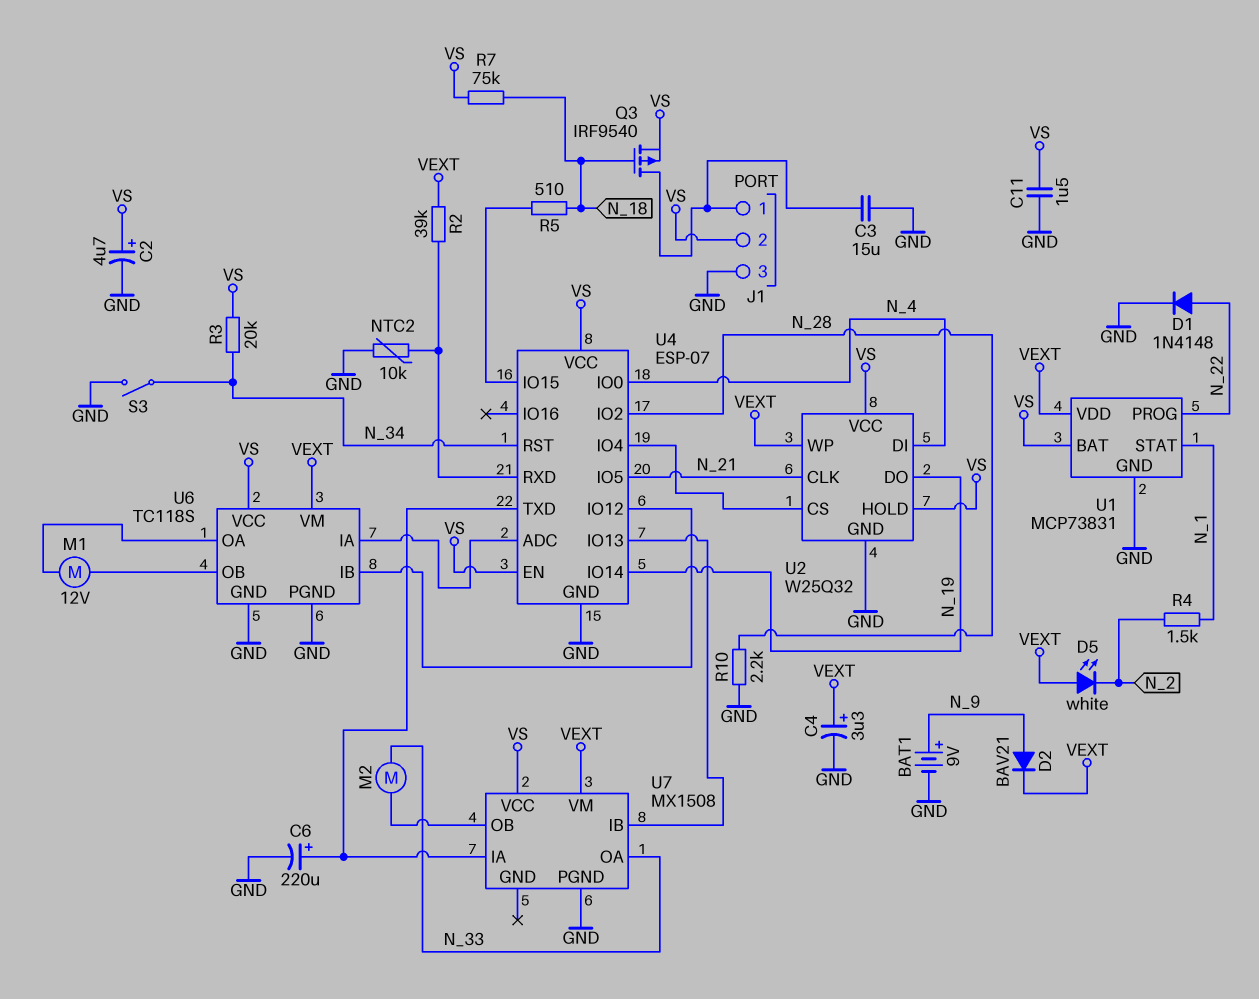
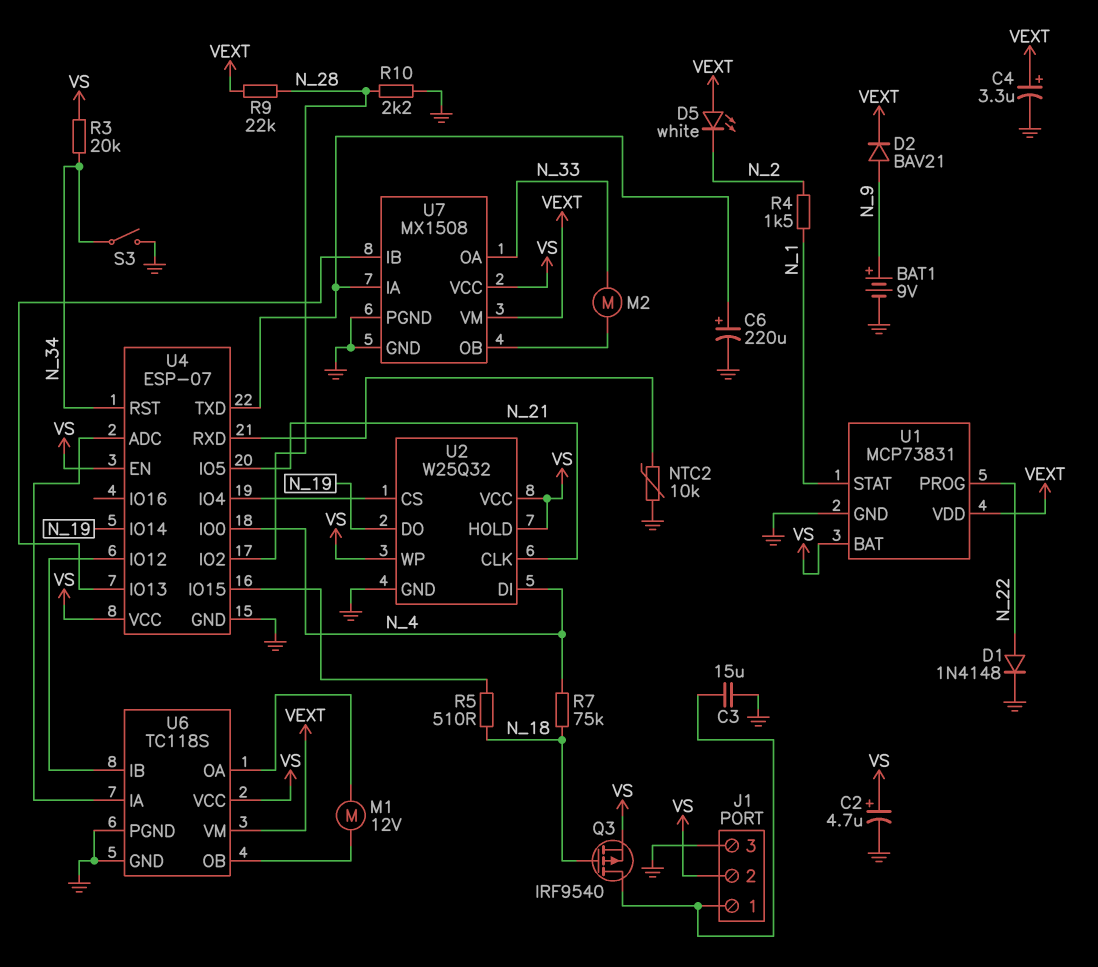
C11: 1.5uF (GND, VS) -> none
R2: 39k (U4/RXD, VEXT) -> none
R7: 75k (N_18, VS) -> 75k (N_4, N_18)
R9: none -> 22k (N_28, VEXT)
U2 pin WP: VEXT -> VS
U7 pin GND: none -> GND

